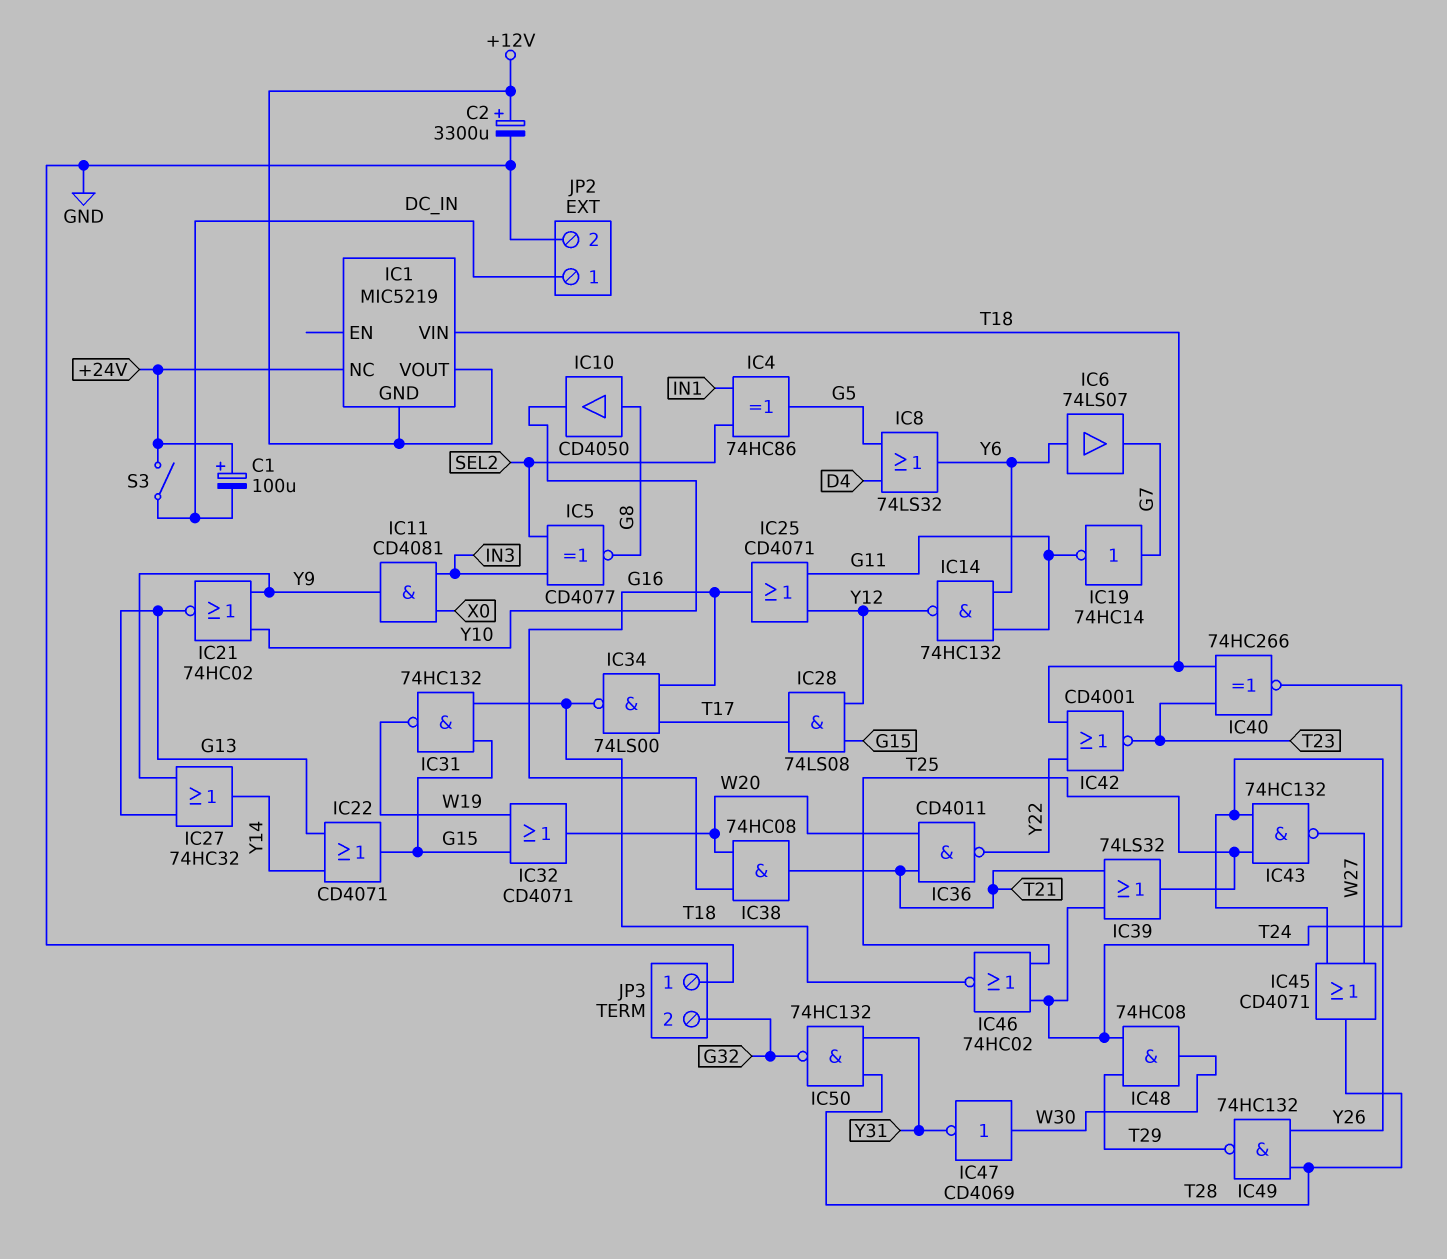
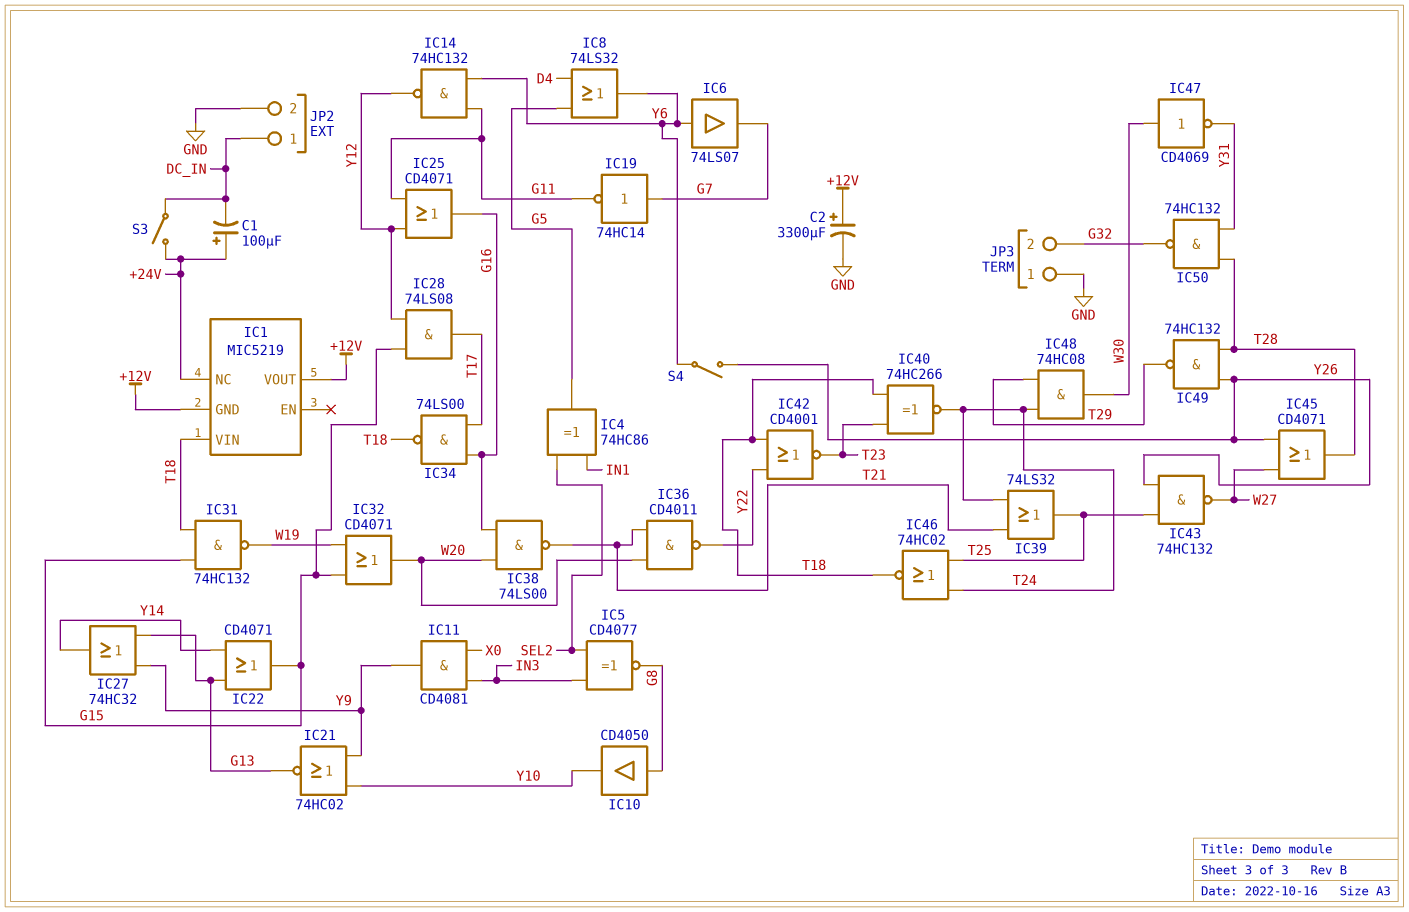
IC38: AND 74HC08 (in G16, in W20, out T21) -> NAND 74LS00 (in G16, in W20, out T21)
S4: none -> switch (Y6, Y26)

